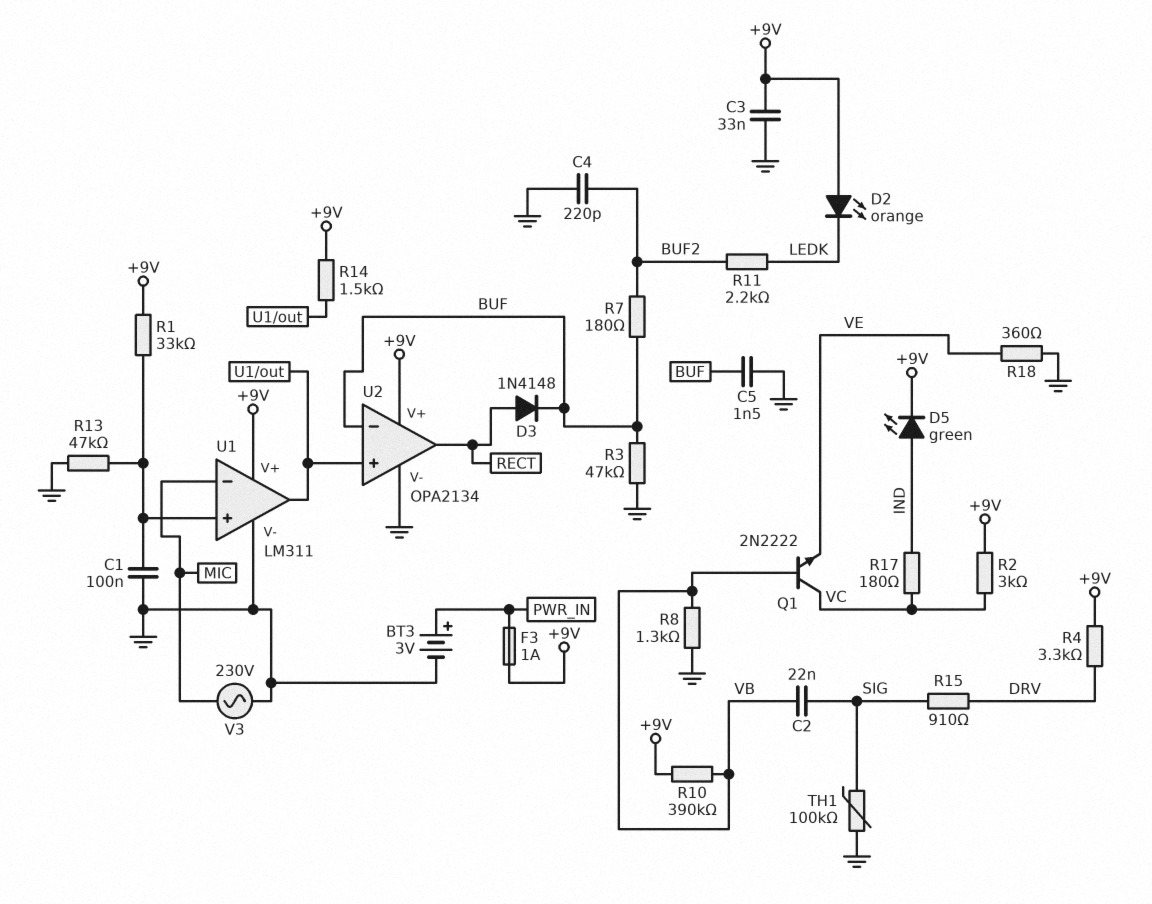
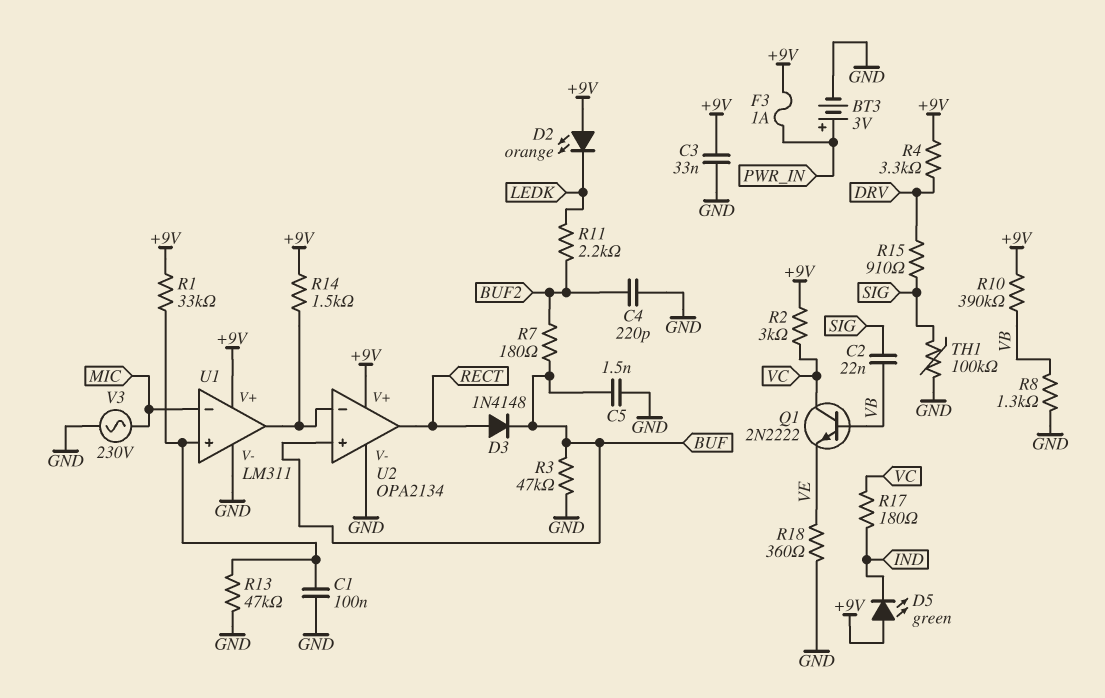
D5: LED green (A IND, K +9V) -> LED green (A +9V, K IND)
U2 pin in+: U1/out -> BUF
U2 pin in-: BUF -> U1/out

